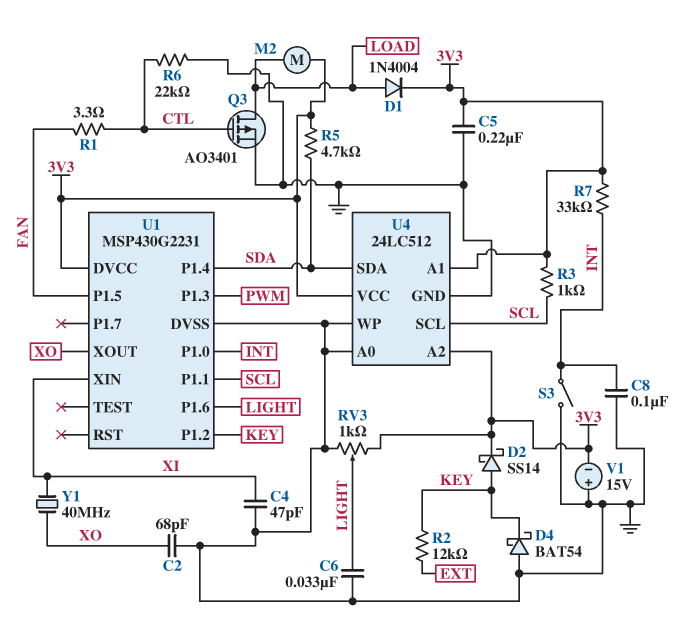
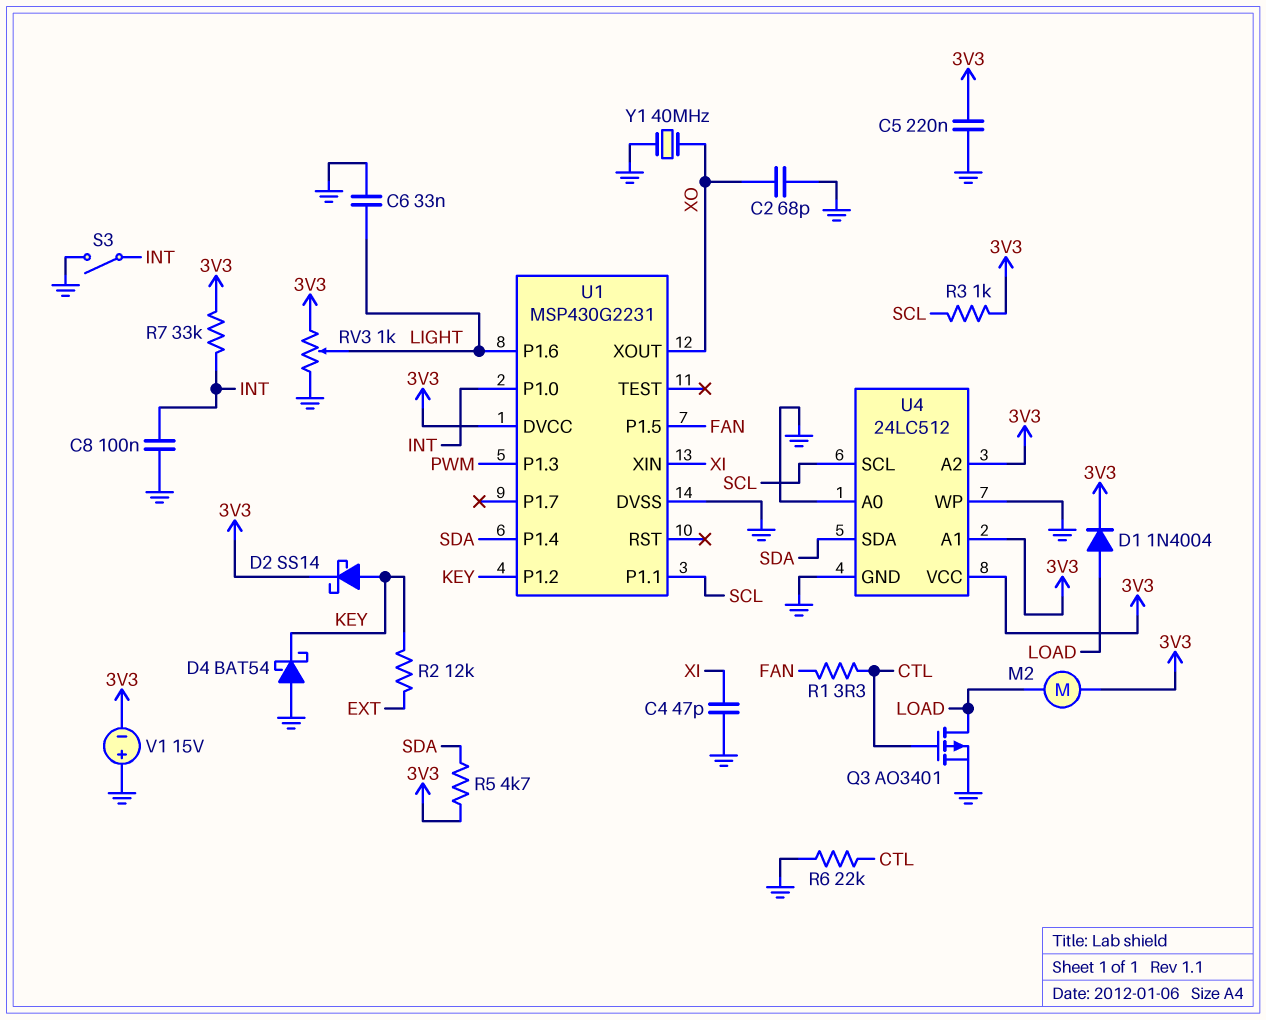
Y1: 40MHz (XI, XO) -> 40MHz (GND, XO)

